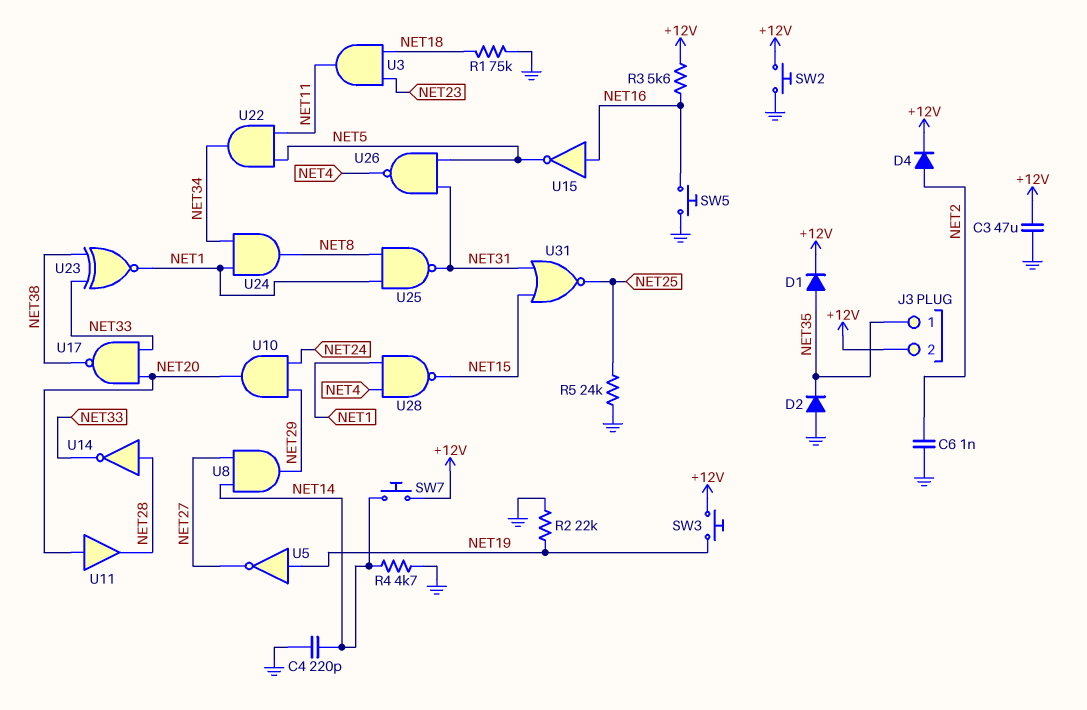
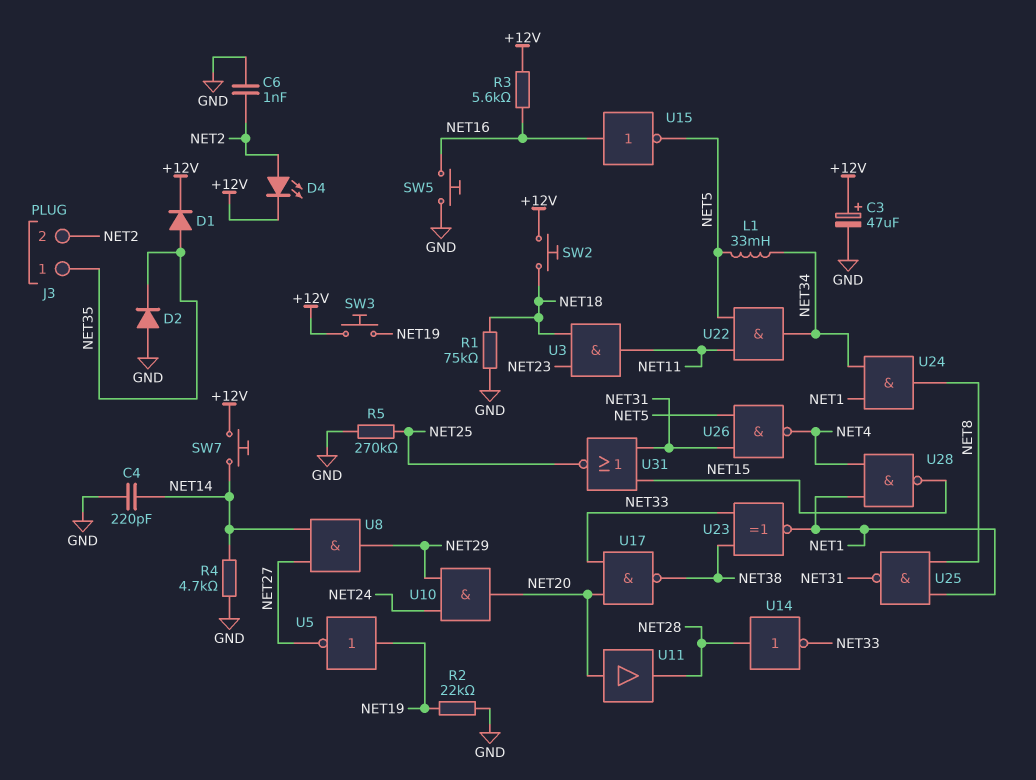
C3: 47uF (+12V, GND) -> 47uF (plus +12V, minus GND)
D4: diode (A NET2, K +12V) -> LED (A NET2, K +12V)
J3 pin 2: +12V -> NET2
L1: none -> 33mH (NET5, NET34)
R5: 24k (GND, NET25) -> 270k (GND, NET25)
SW2: button (+12V, GND) -> button (+12V, NET18)

